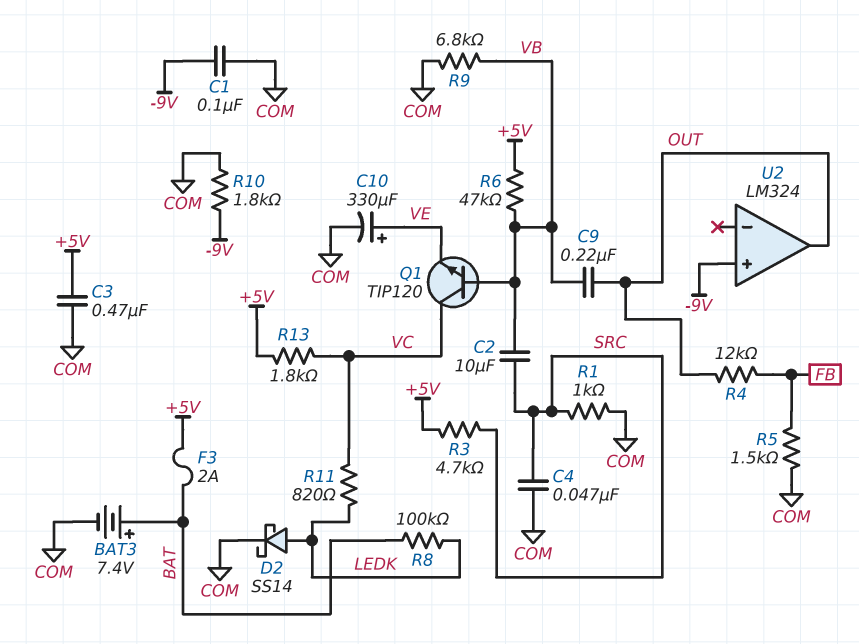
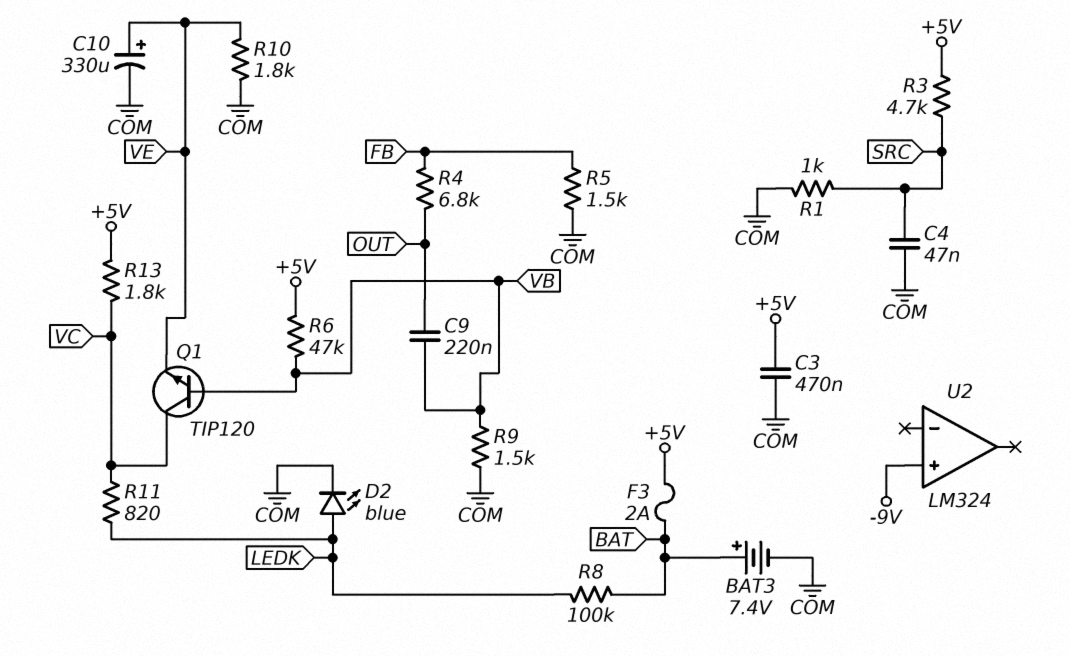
C1: 100nF (-9V, COM) -> none
C2: 10uF (SRC, VB) -> none
D2: schottky SS14 (A LEDK, K COM) -> LED blue (A LEDK, K COM)
R4: 12k (FB, OUT) -> 6.8k (FB, OUT)
R9: 6.8k (COM, VB) -> 1.5k (COM, VB)
R10: 1.8k (-9V, COM) -> 1.8k (COM, VE)
U2 pin out: OUT -> none

